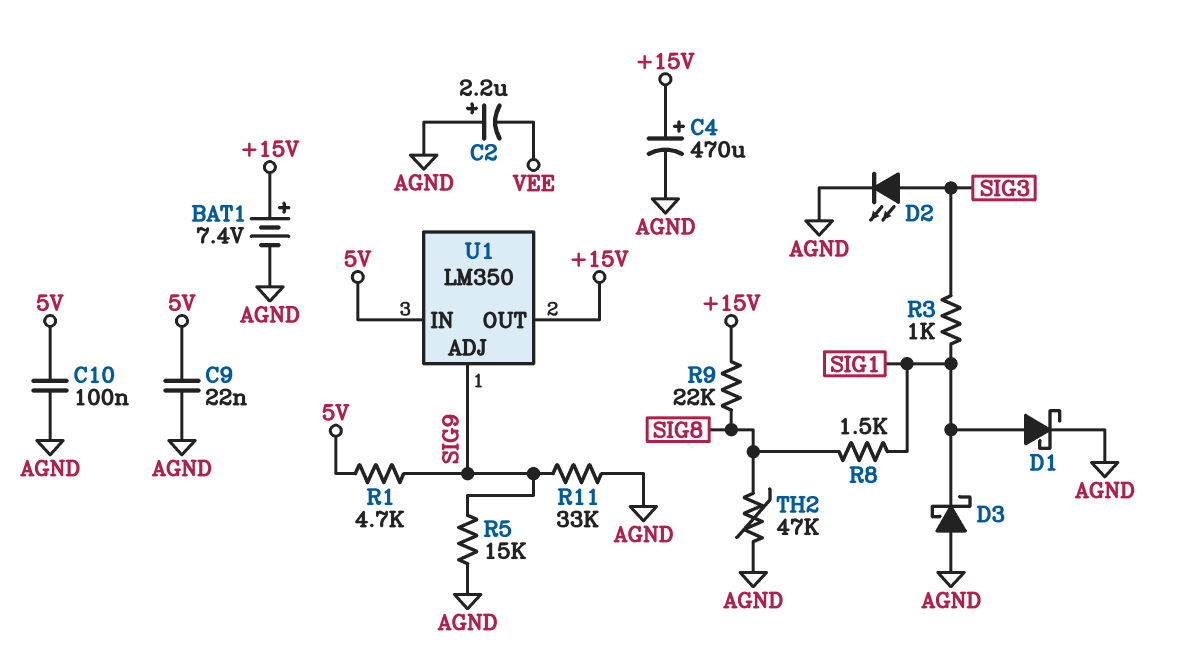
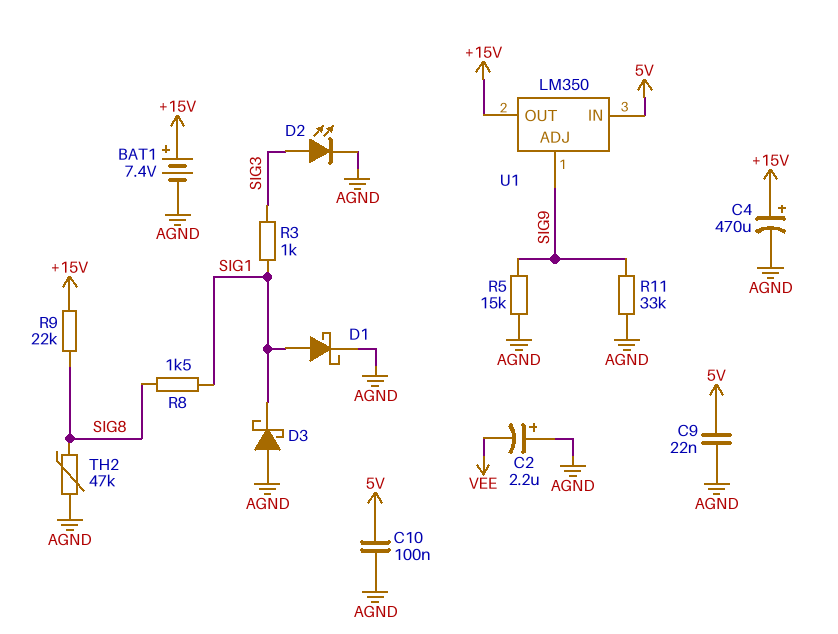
R1: 4.7k (5V, SIG9) -> none

